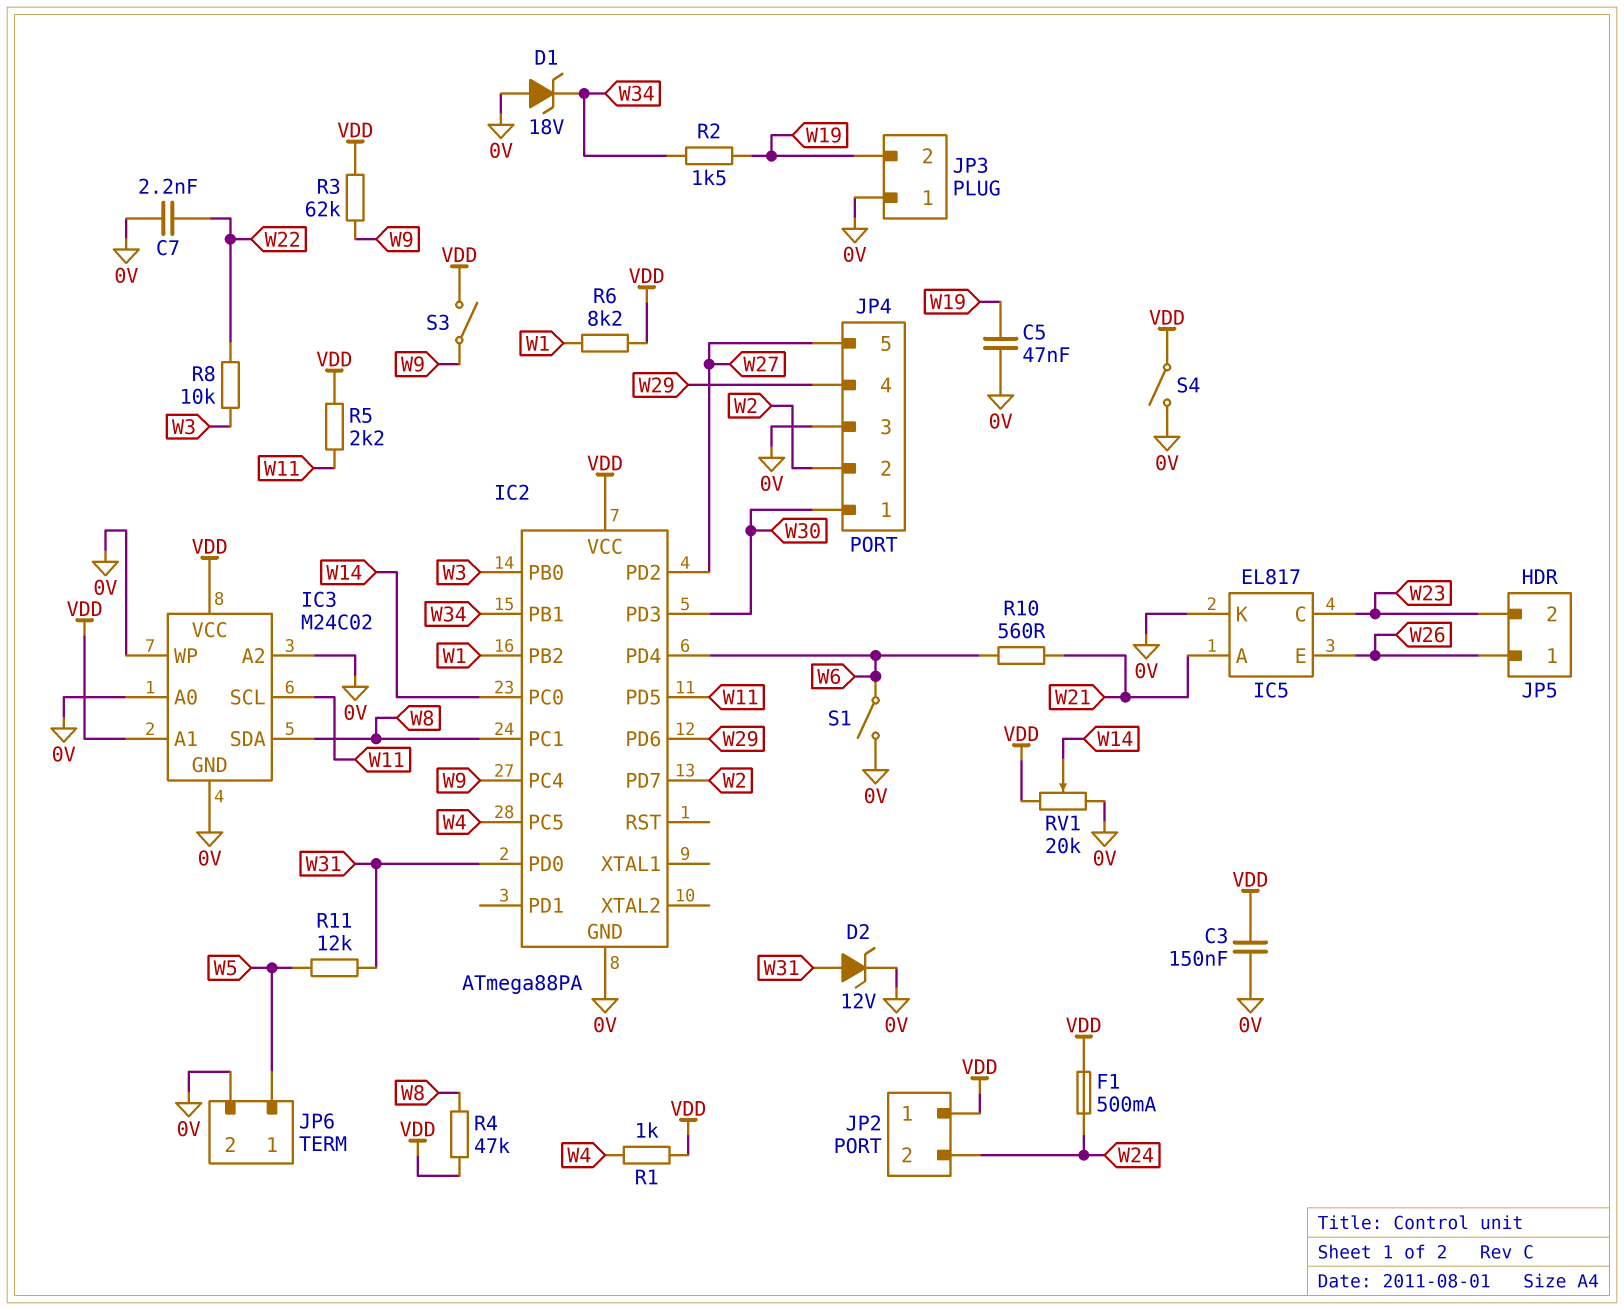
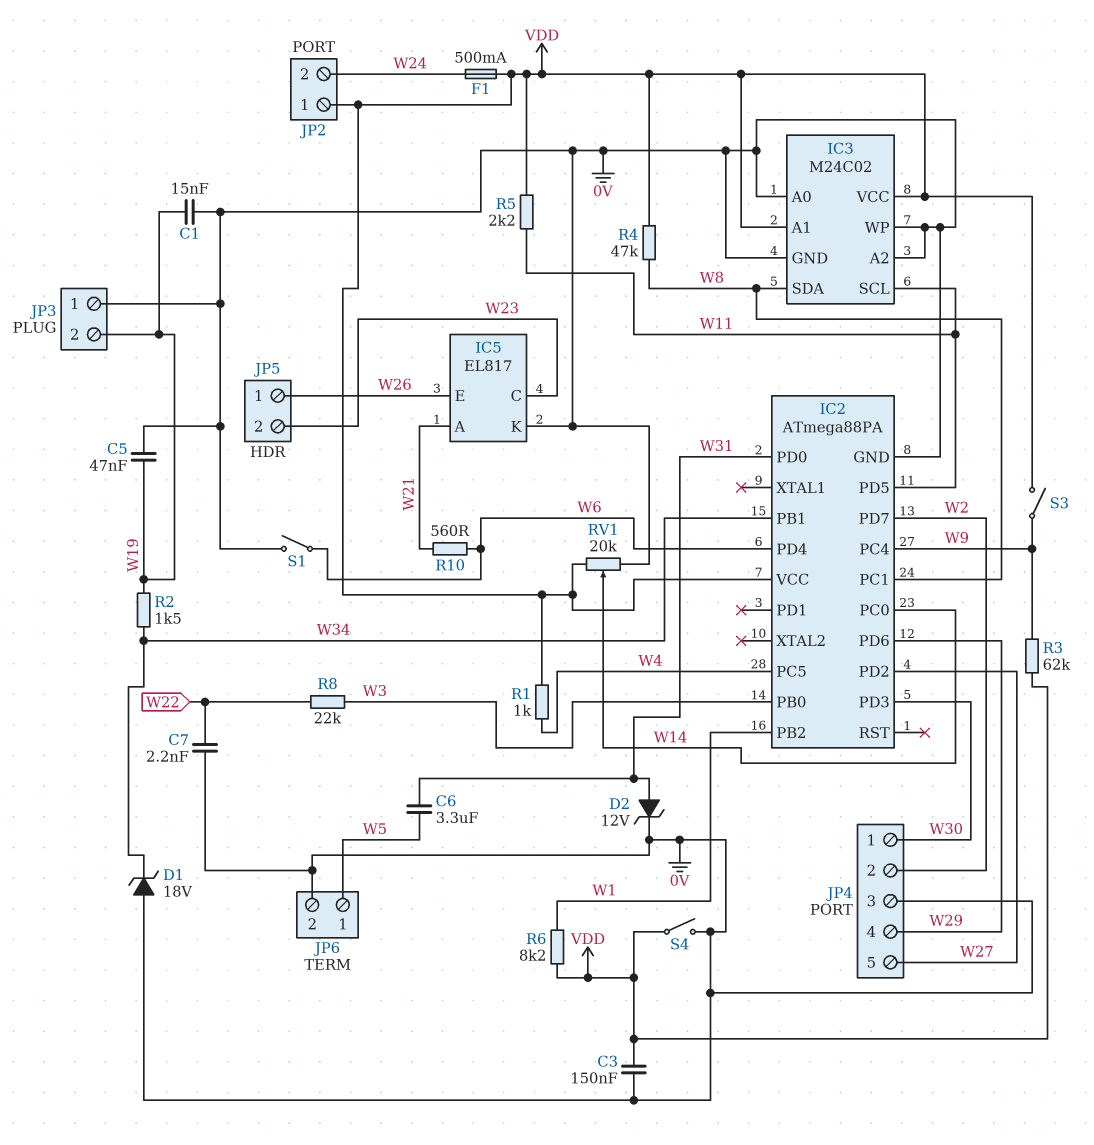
C1: none -> 15nF (0V, W19)
C6: none -> 3.3uF (W5, W31)
R8: 10k (W3, W22) -> 22k (W3, W22)
R11: 12k (W5, W31) -> none

